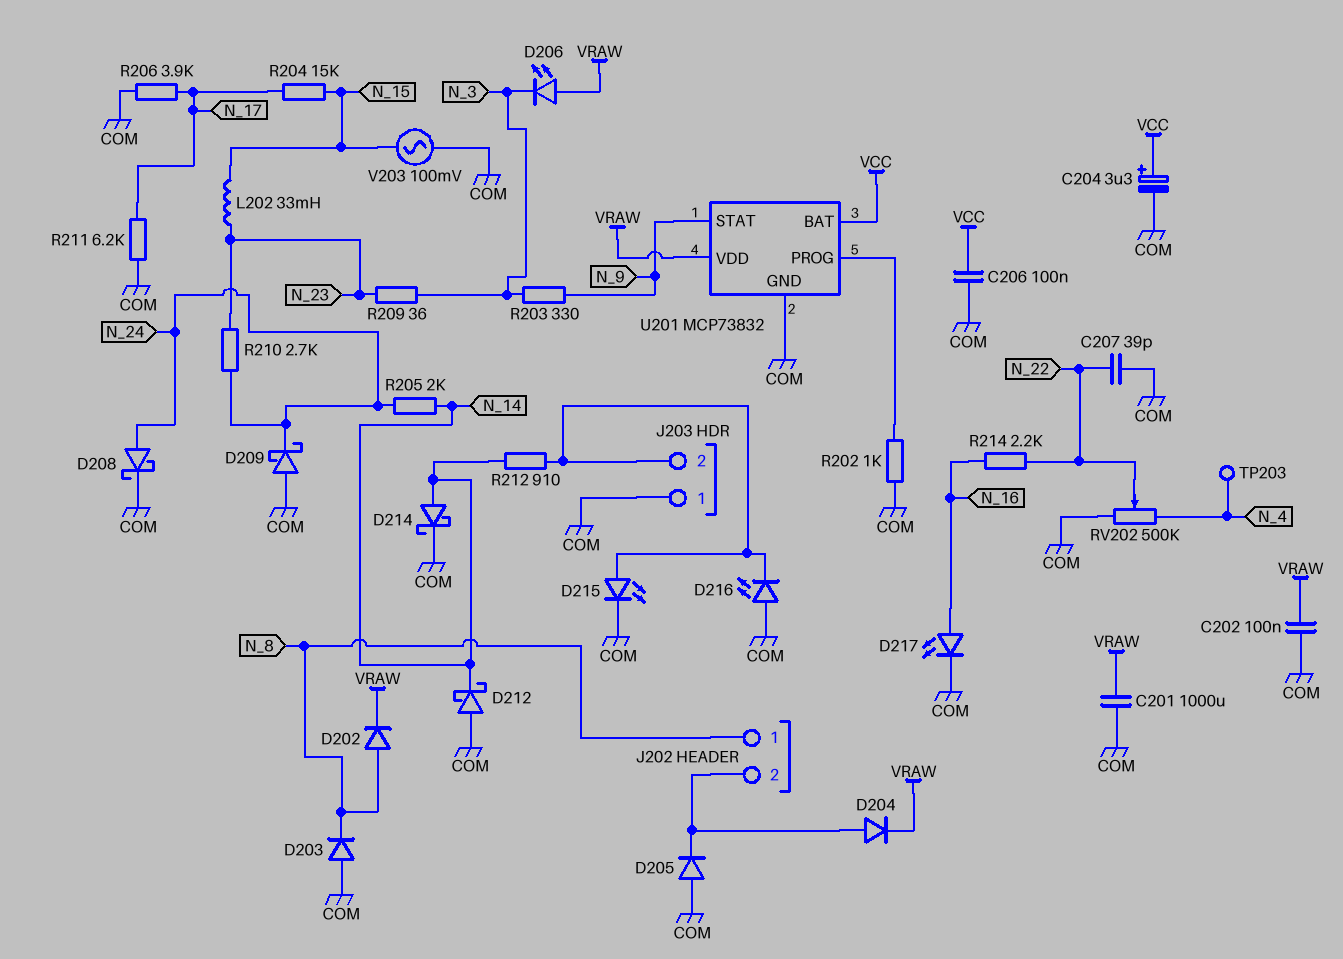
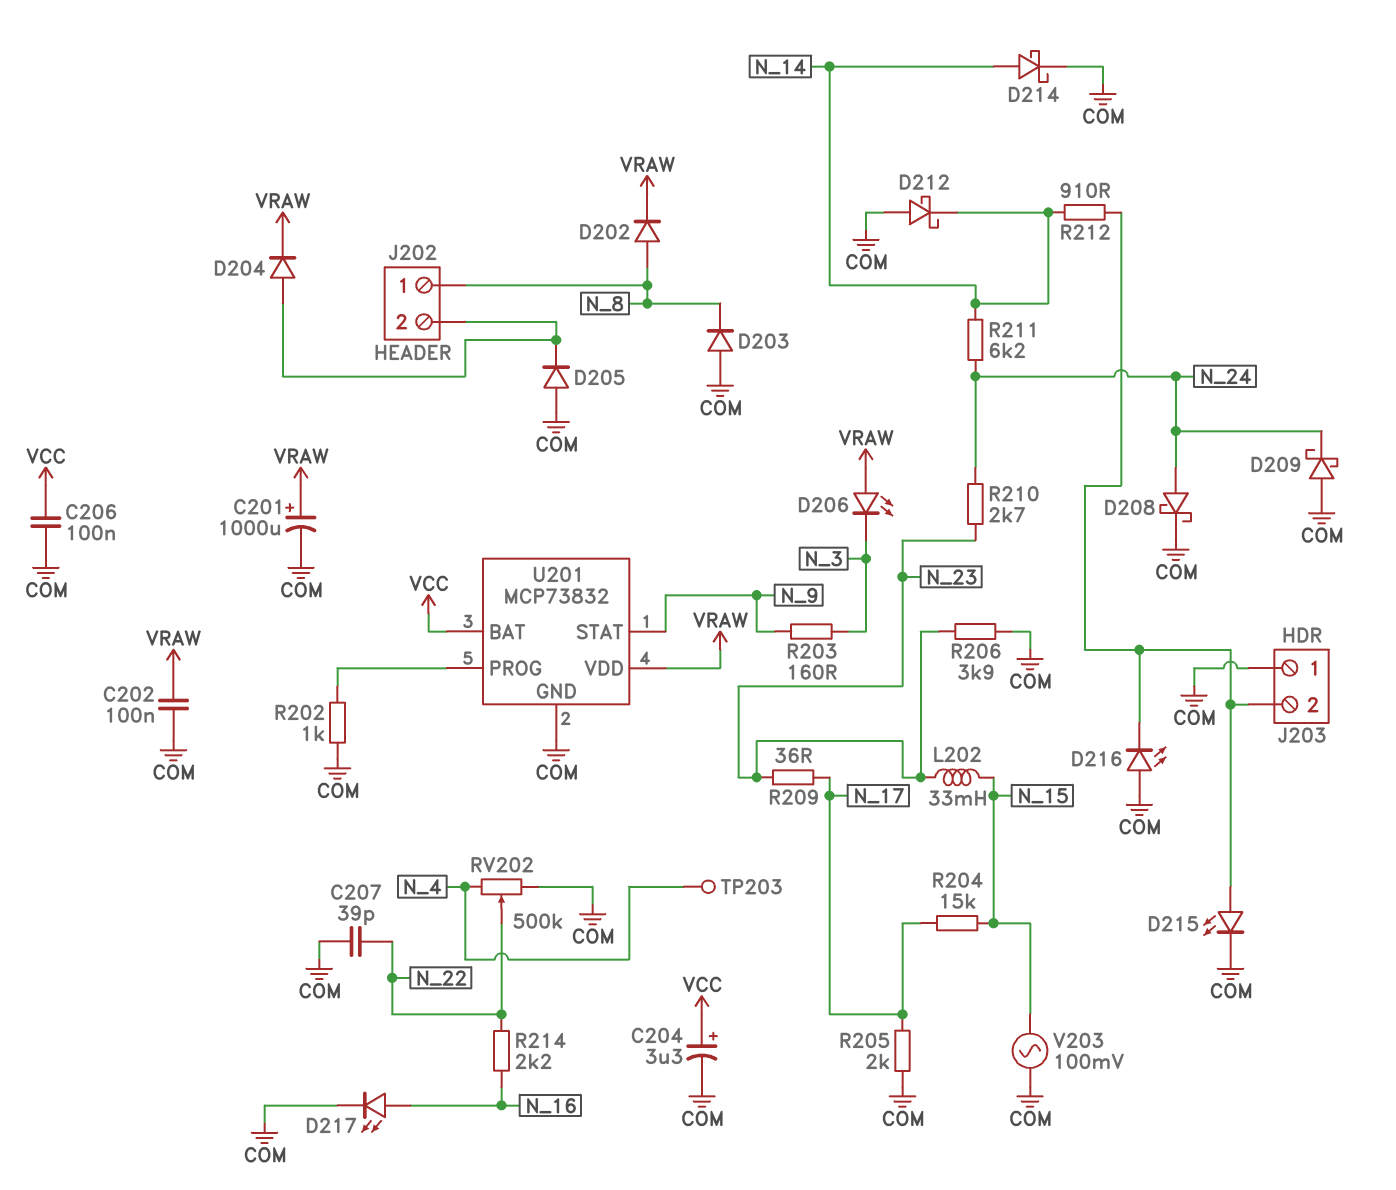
C201: 1000uF (COM, VRAW) -> 1000uF (plus VRAW, minus COM)
R203: 330 (N_3, N_9) -> 160 (N_3, N_9)
R205: 2k (N_14, N_24) -> 2k (COM, N_17)
R206: 3.9k (COM, N_17) -> 3.9k (COM, N_23)
R209: 36 (N_3, N_23) -> 36 (N_17, N_23)
R211: 6.2k (COM, N_17) -> 6.2k (N_14, N_24)

